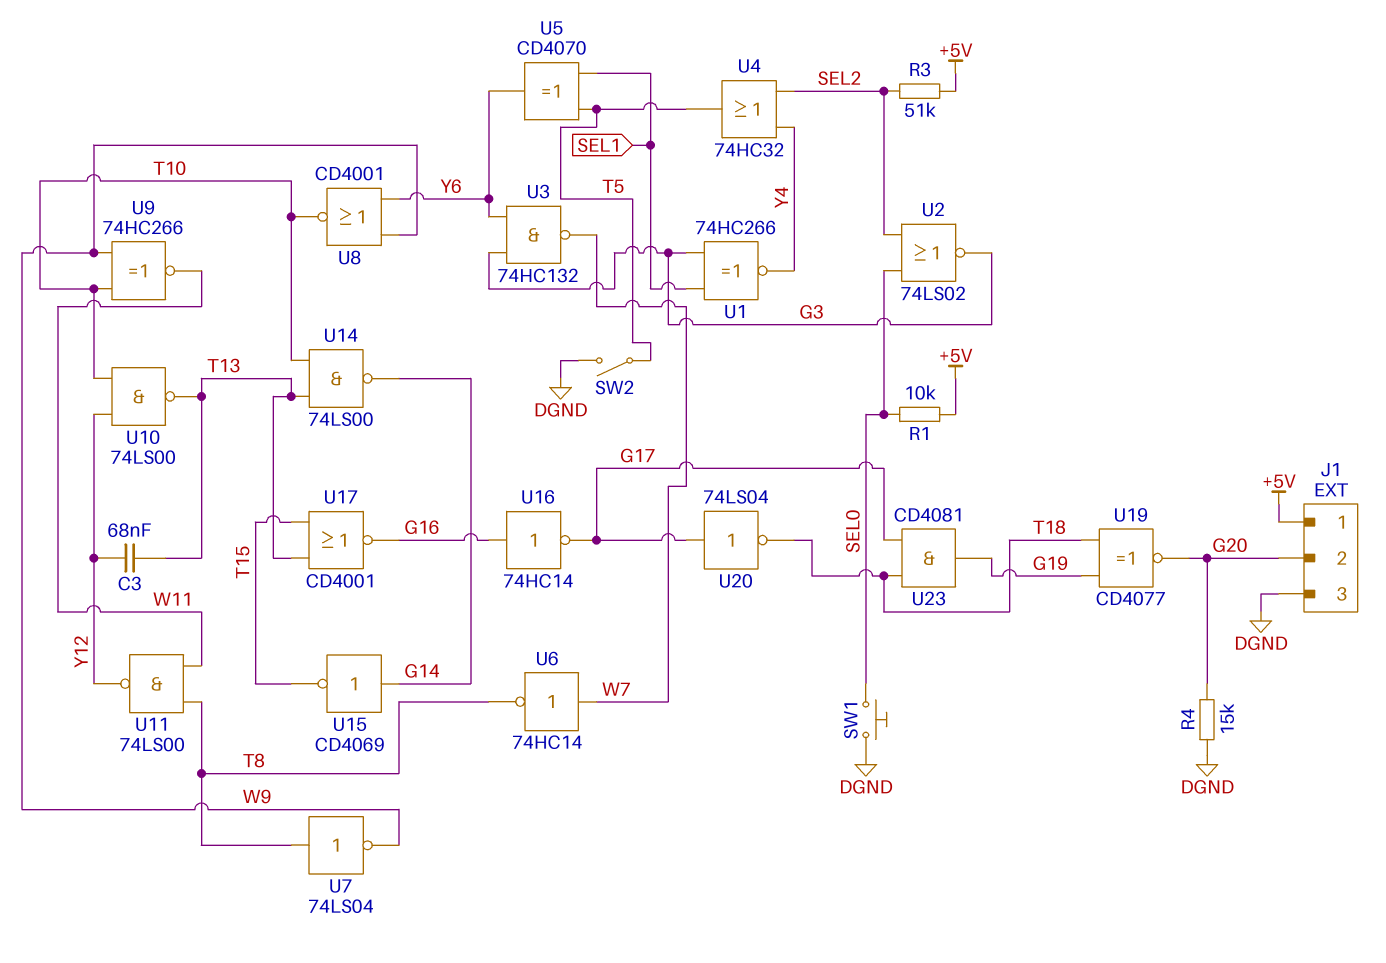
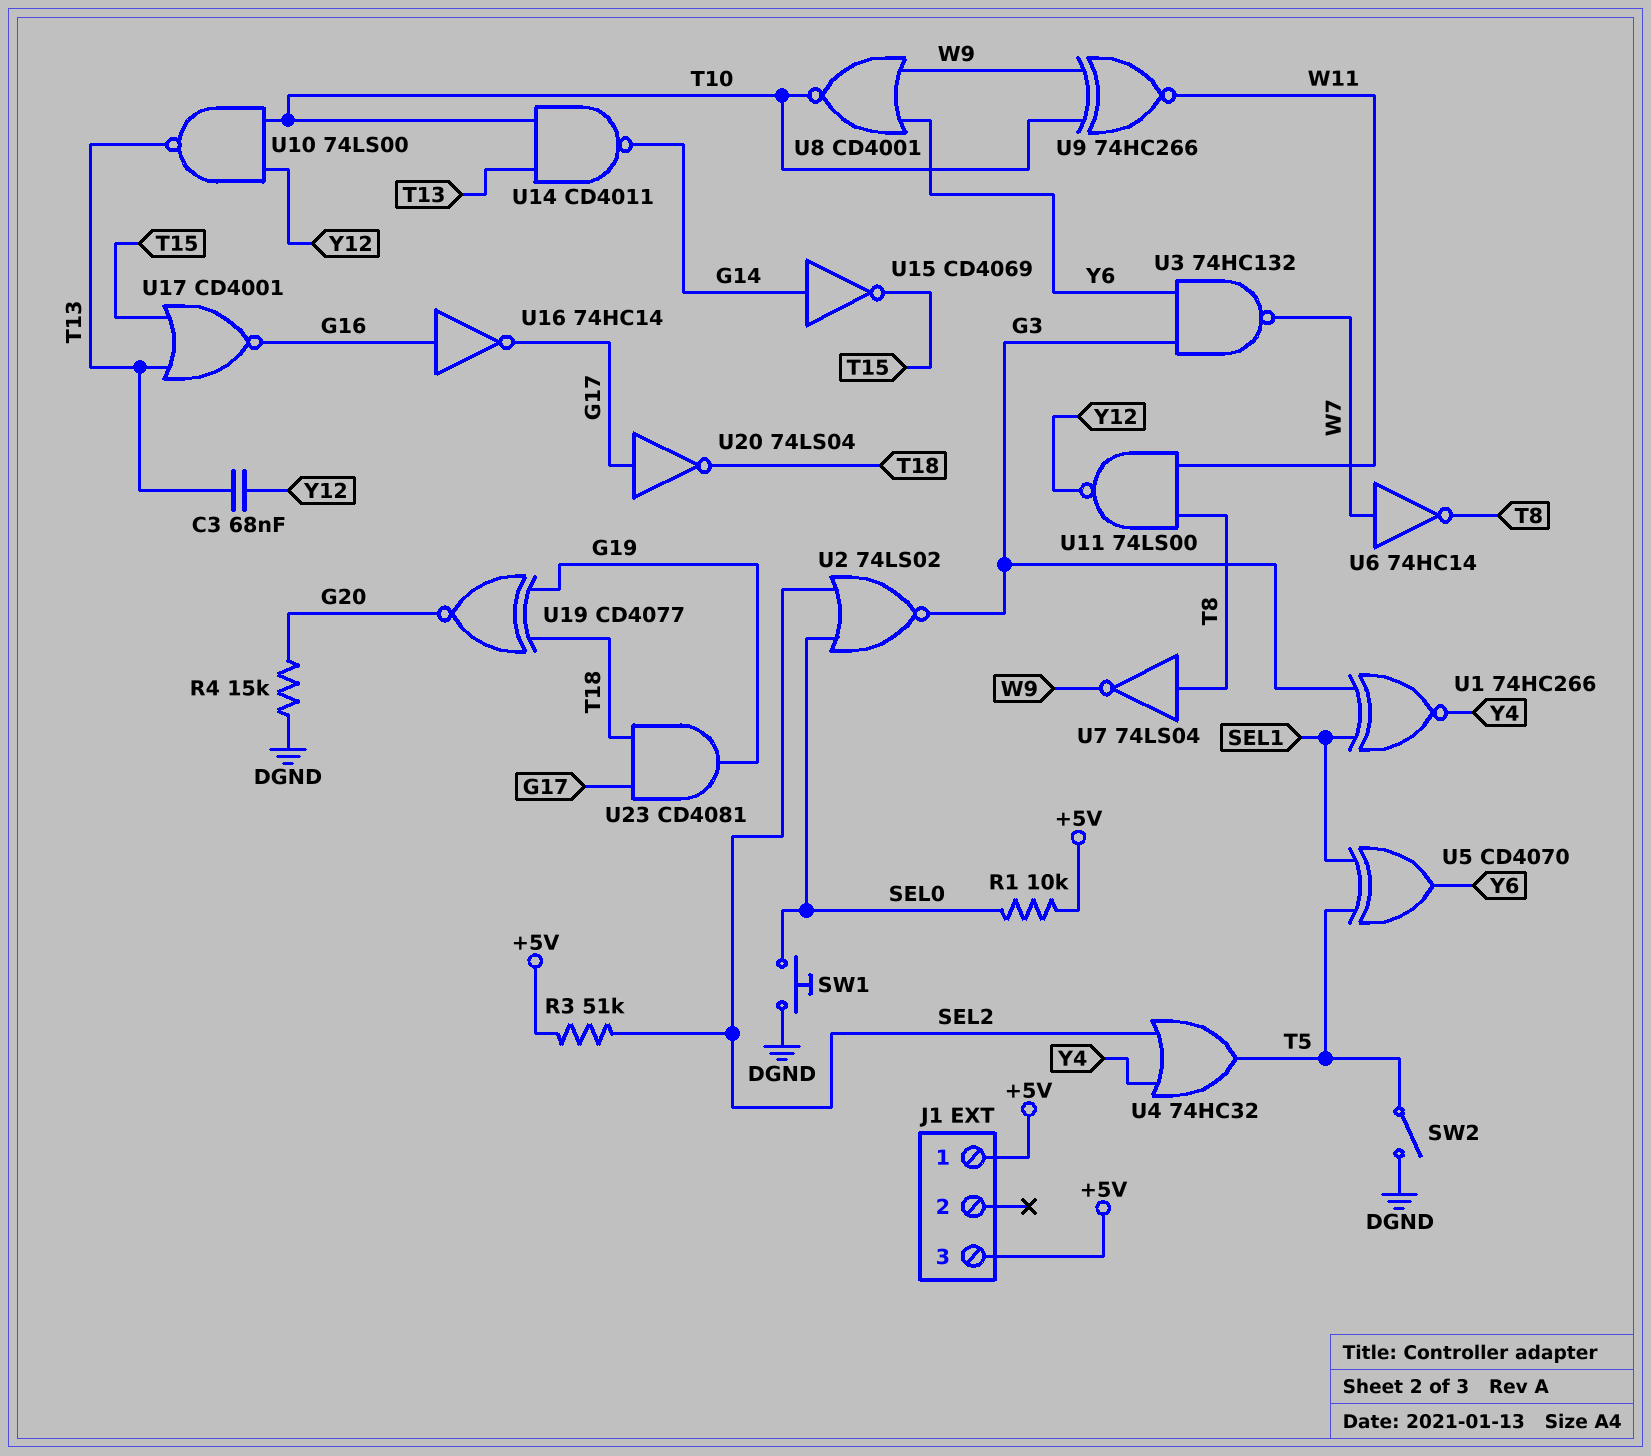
J1 pin 2: G20 -> none
J1 pin 3: DGND -> +5V
U14: NAND 74LS00 (in T10, in T13, out G14) -> NAND CD4011 (in T10, in T13, out G14)

